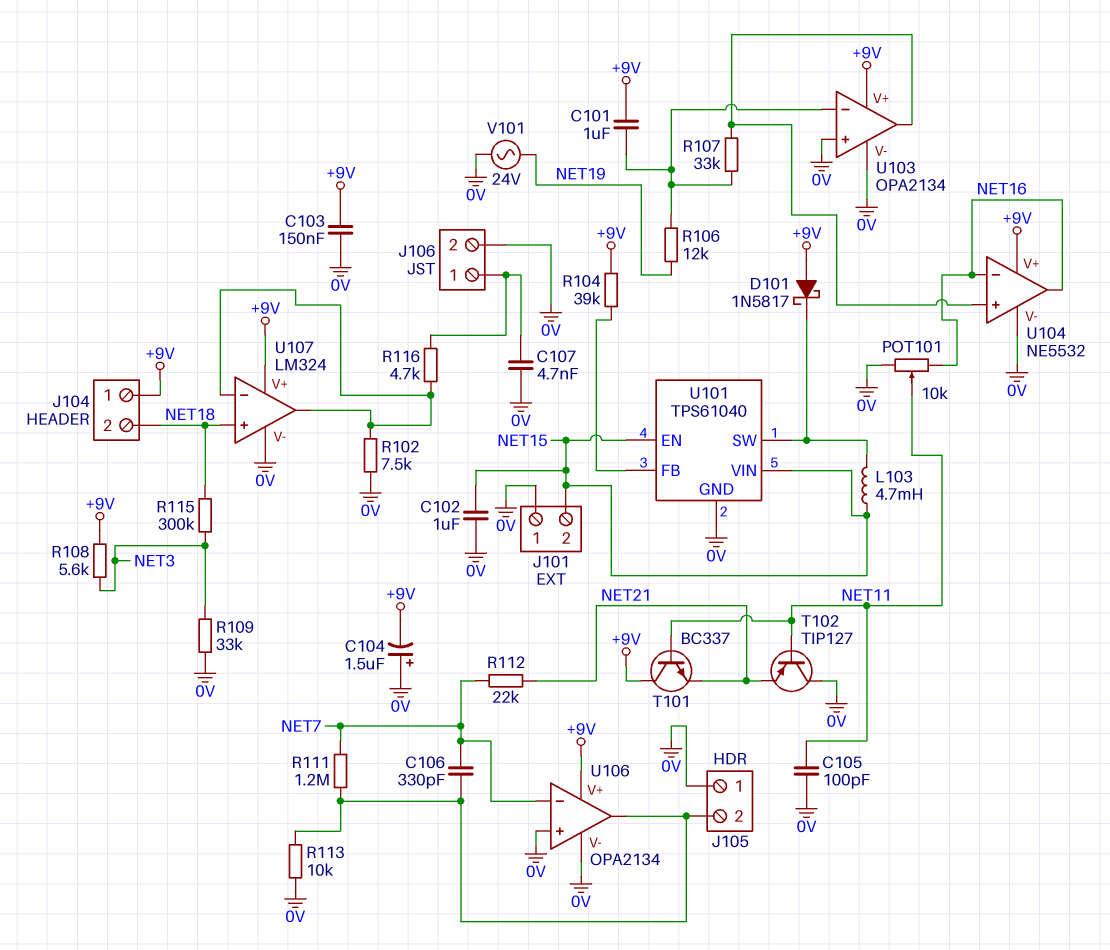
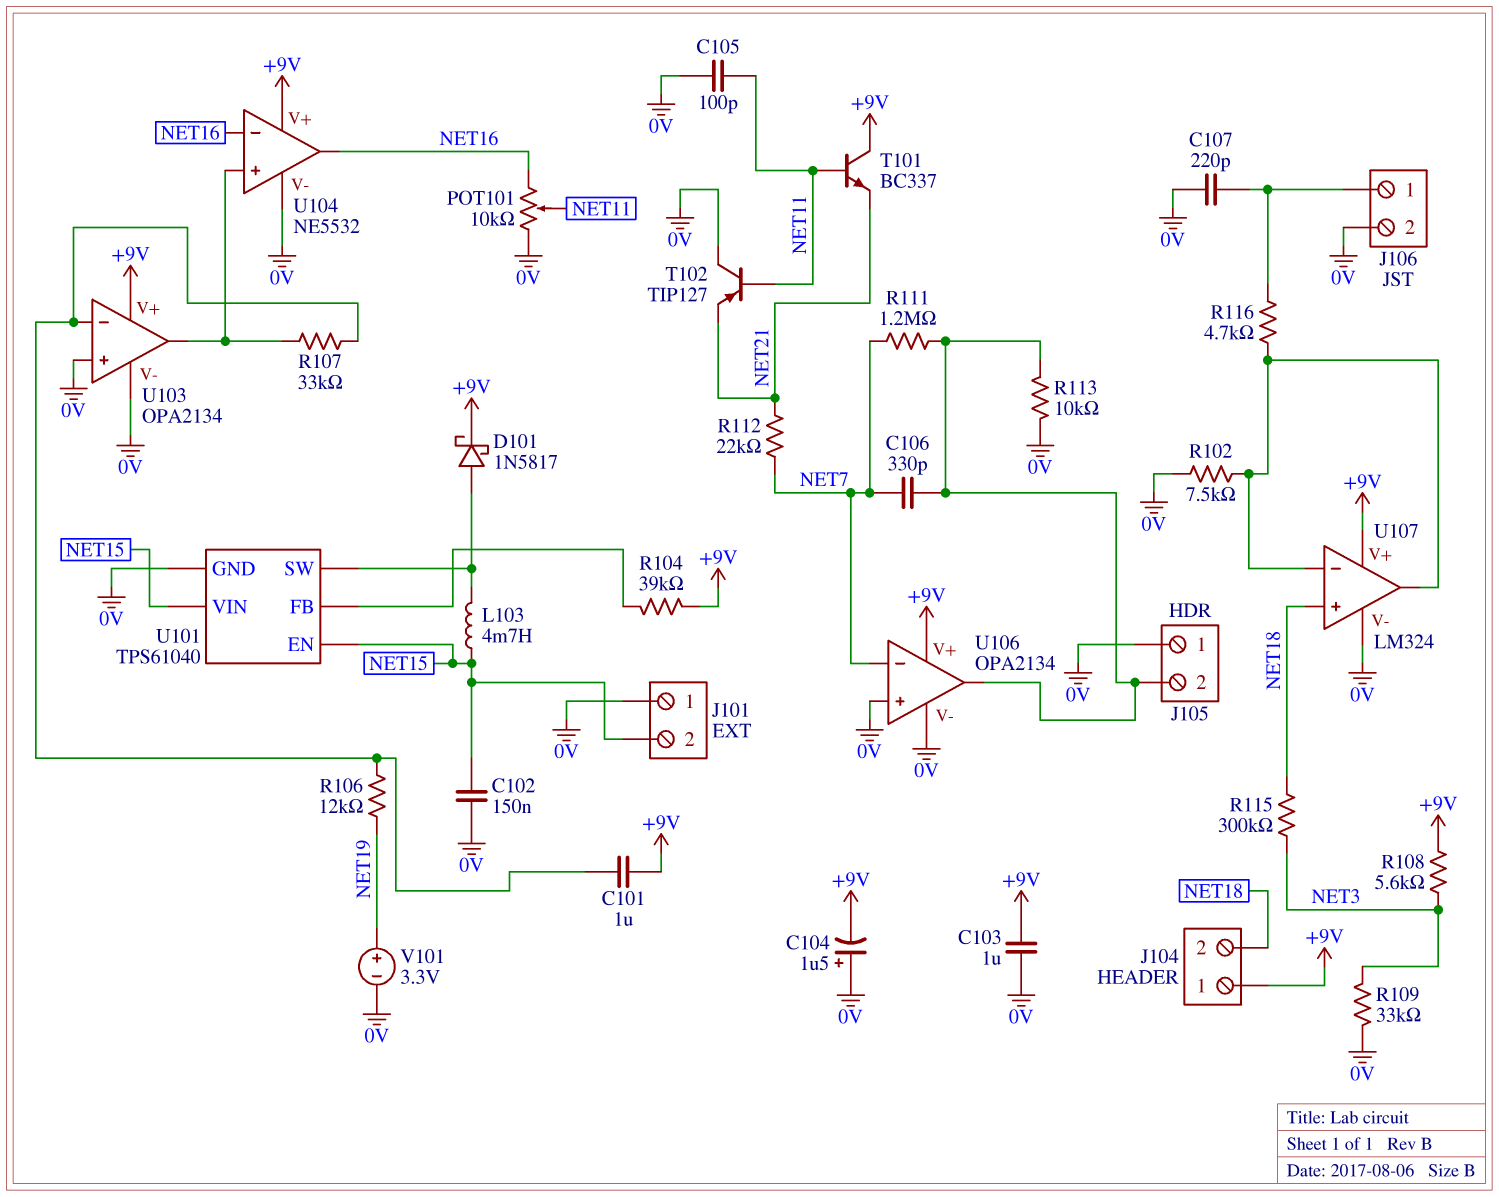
C102: 1uF (0V, NET15) -> 150nF (0V, NET15)
C103: 150nF (+9V, 0V) -> 1uF (+9V, 0V)
C107: 4.7nF (0V, J106/1) -> 220pF (0V, J106/1)
D101: schottky 1N5817 (A +9V, K U101/SW) -> schottky 1N5817 (A U101/SW, K +9V)
V101: AC 24V (0V, NET19) -> 3.3V (plus NET19, minus 0V)

